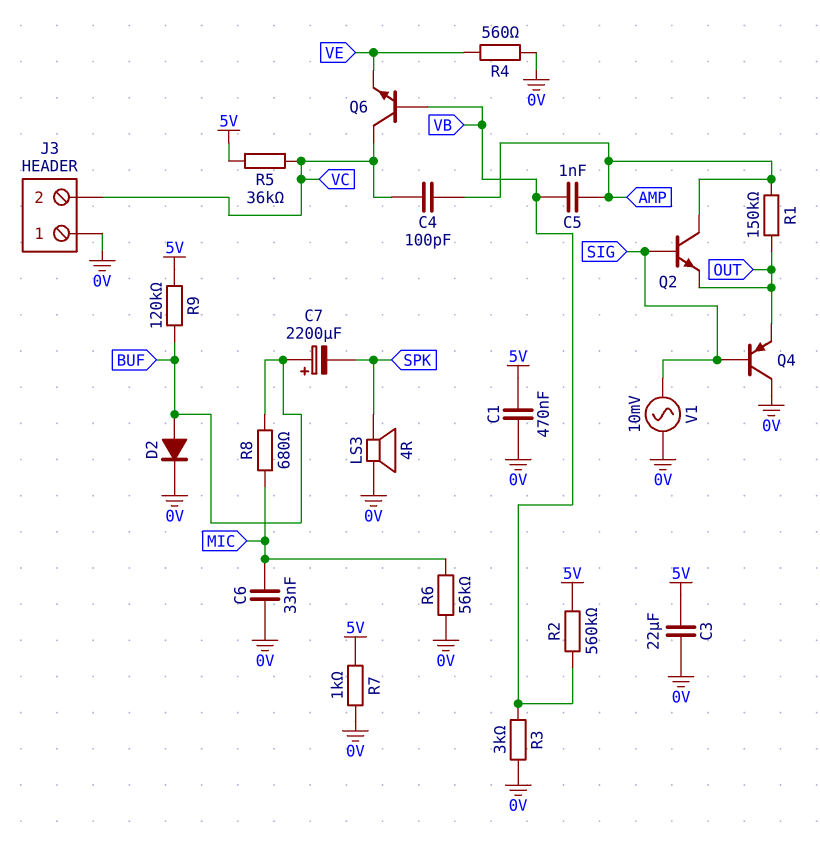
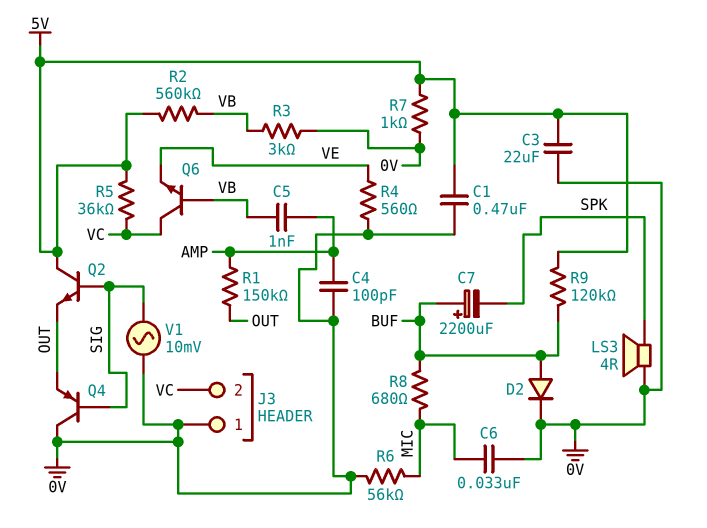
C4: 100pF (AMP, VC) -> 100pF (0V, AMP)
Q2: NPN (B SIG, C AMP, E OUT) -> NPN (B SIG, C 5V, E OUT)

